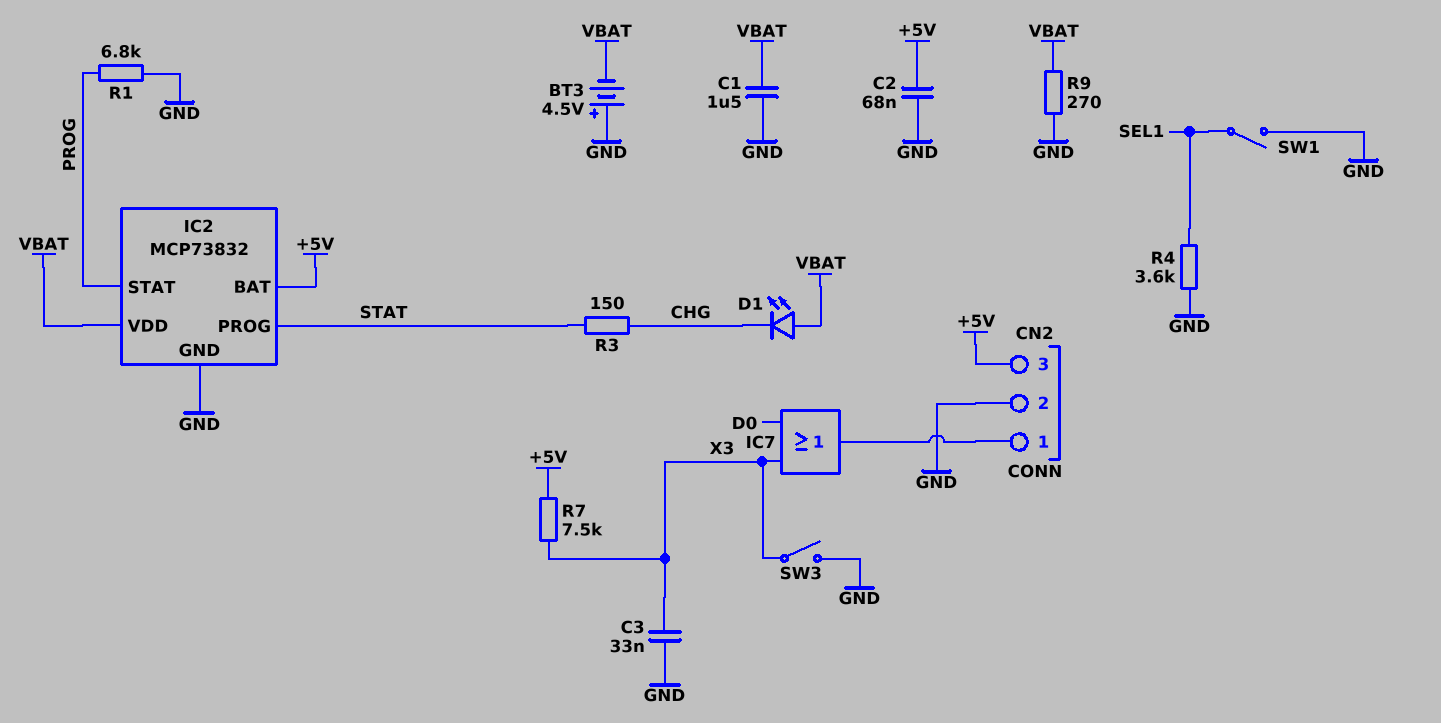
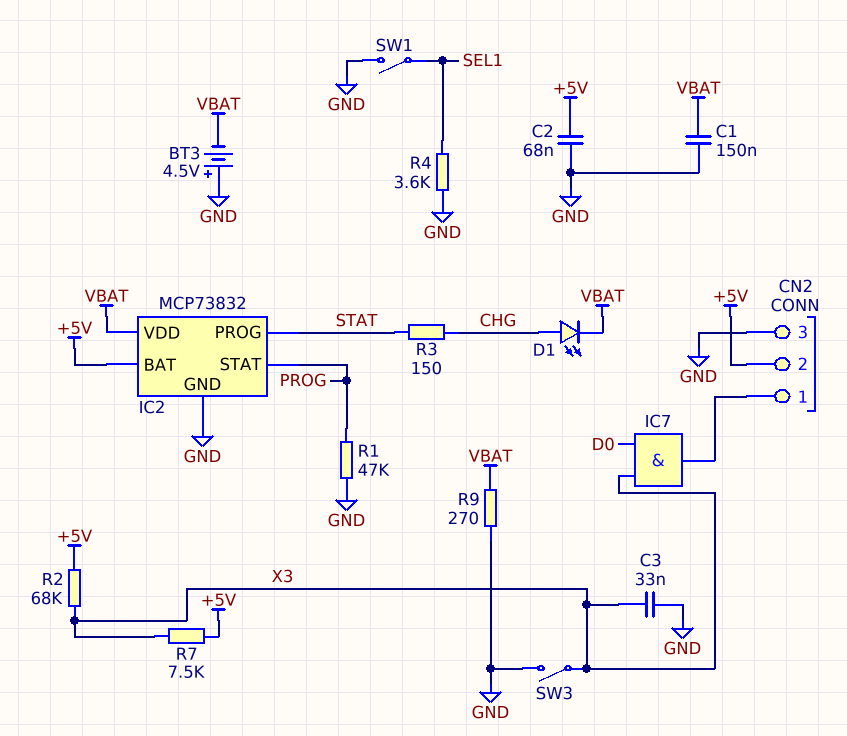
C1: 1.5uF (GND, VBAT) -> 150nF (GND, VBAT)
CN2 pin 2: GND -> +5V
CN2 pin 3: +5V -> GND
D1: LED (A VBAT, K CHG) -> LED (A CHG, K VBAT)
IC7: OR (in D0, in X3, out CN2/1) -> AND (in D0, in X3, out CN2/1)
R1: 6.8k (GND, PROG) -> 47k (GND, PROG)
R2: none -> 68k (+5V, X3)

